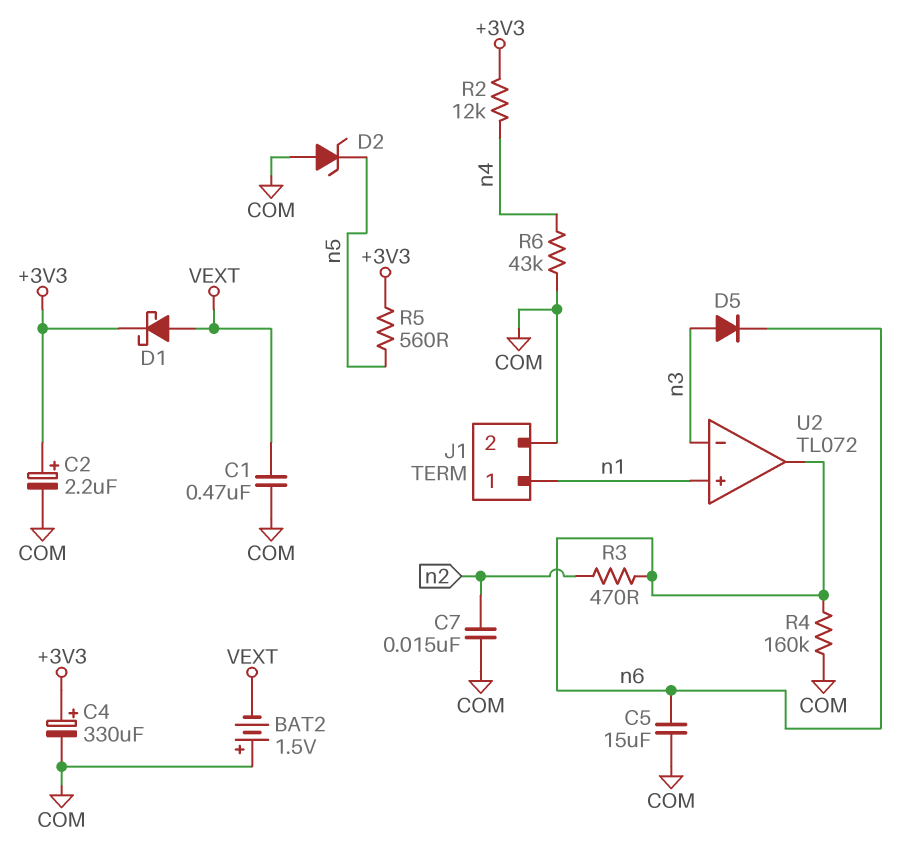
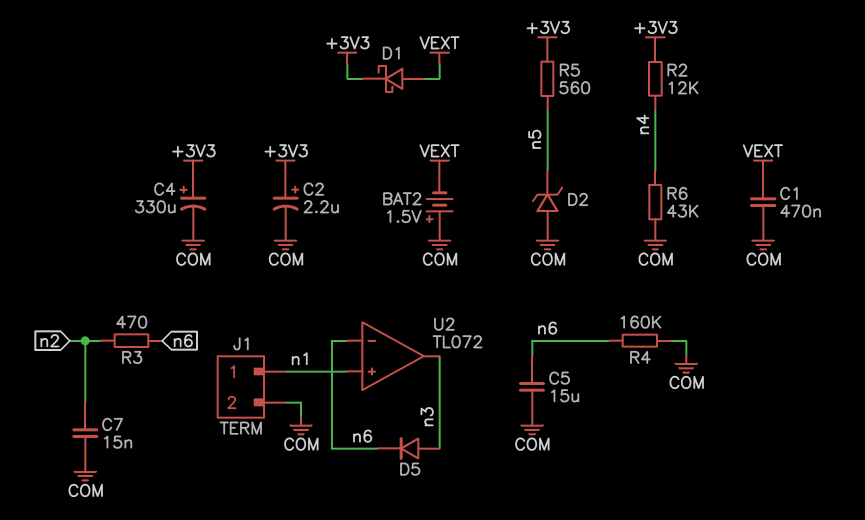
U2 pin in-: n3 -> n6
U2 pin out: n6 -> n3

